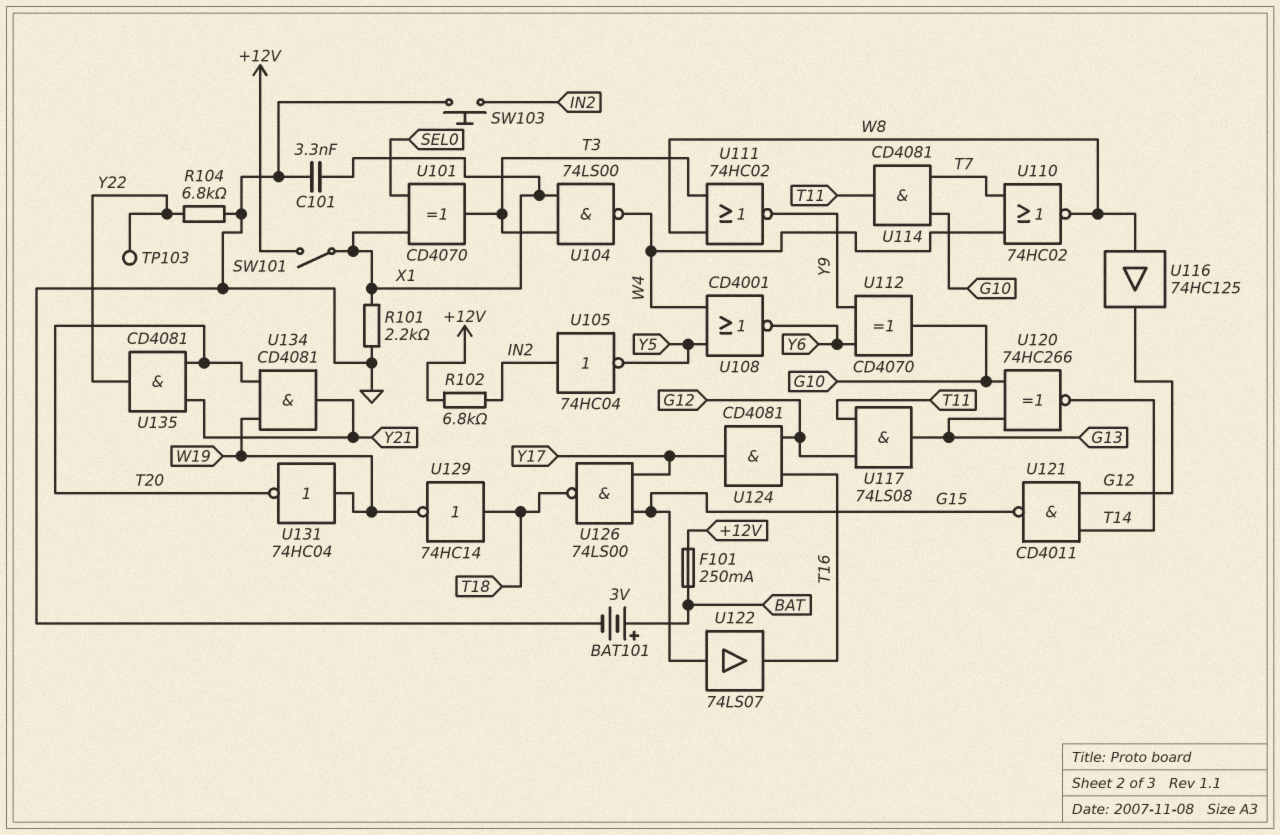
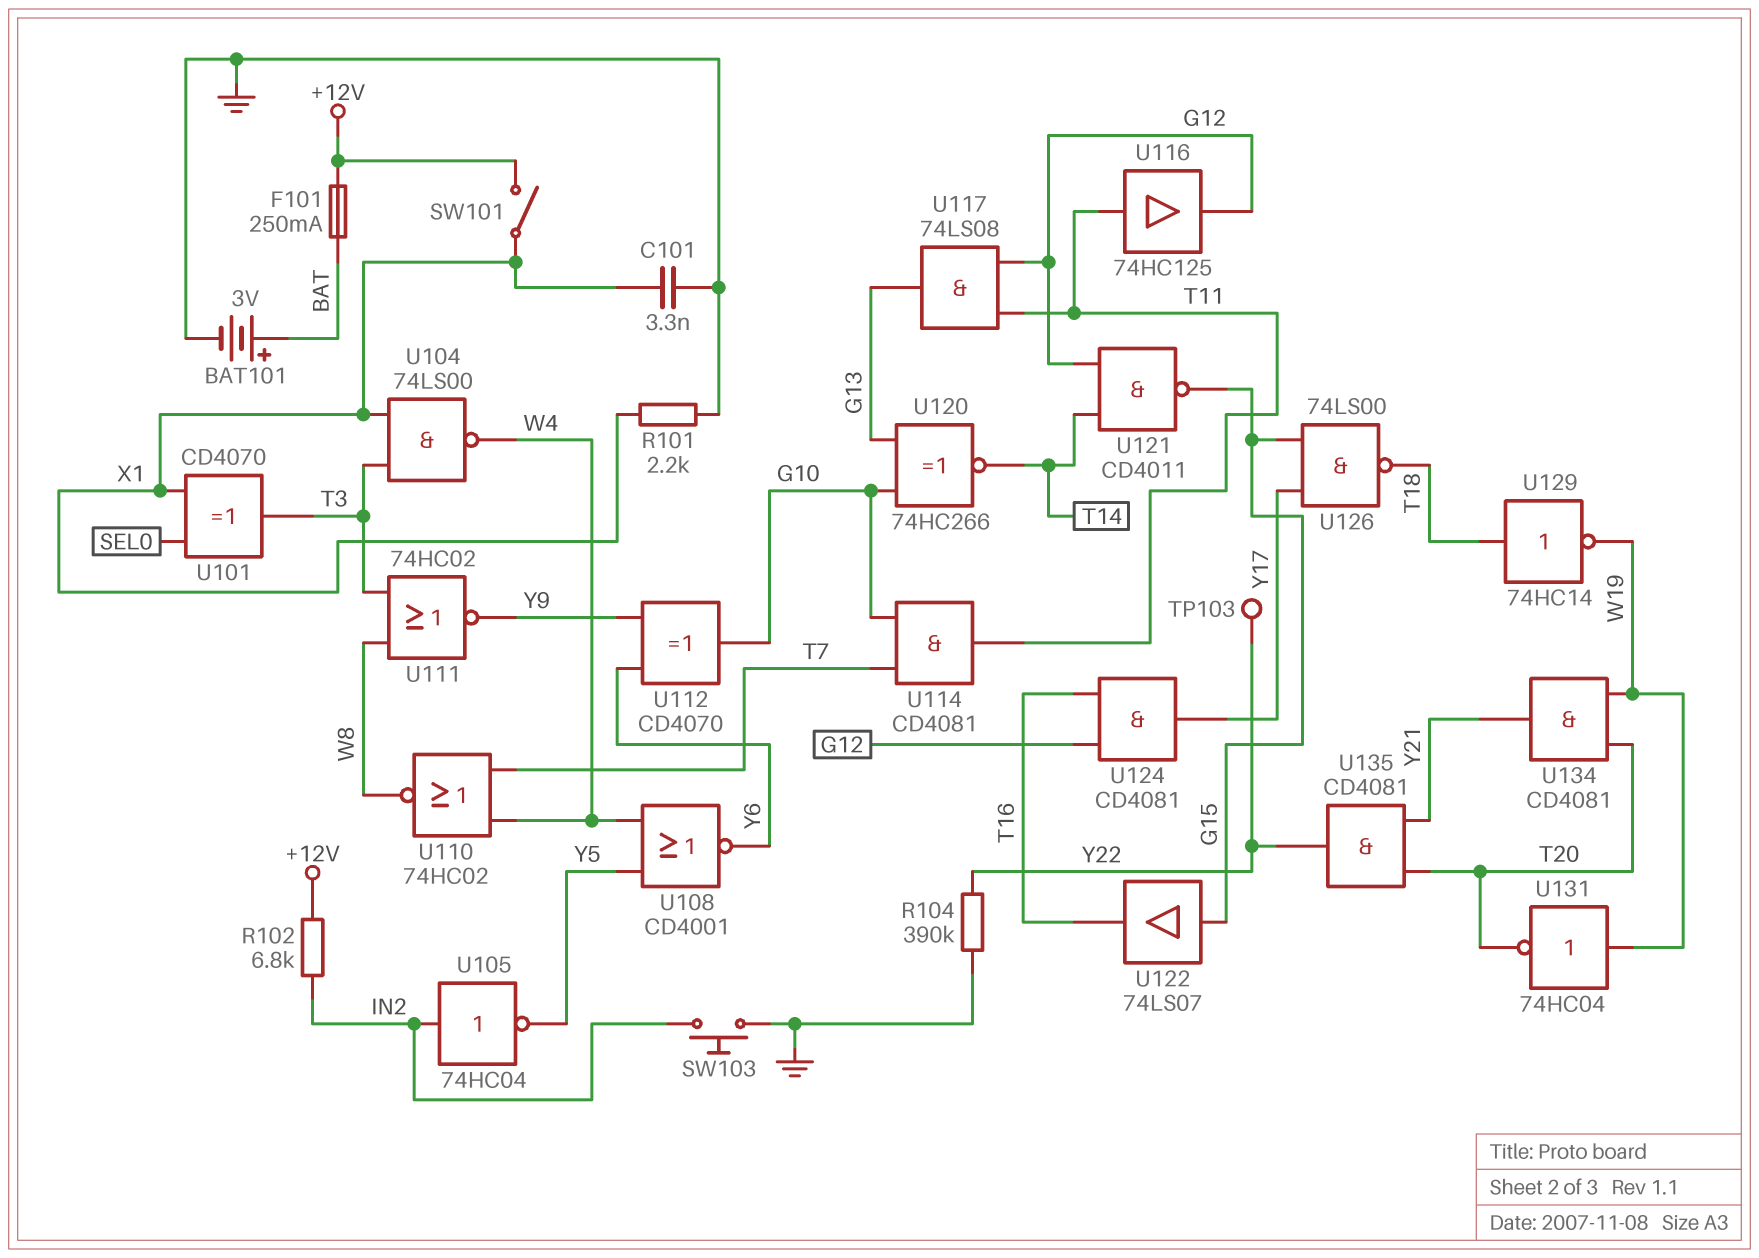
R104: 6.8k (GND, Y22) -> 390k (GND, Y22)
U116: buffer 74HC125 (in W8, out G12) -> buffer 74HC125 (in T11, out G12)

